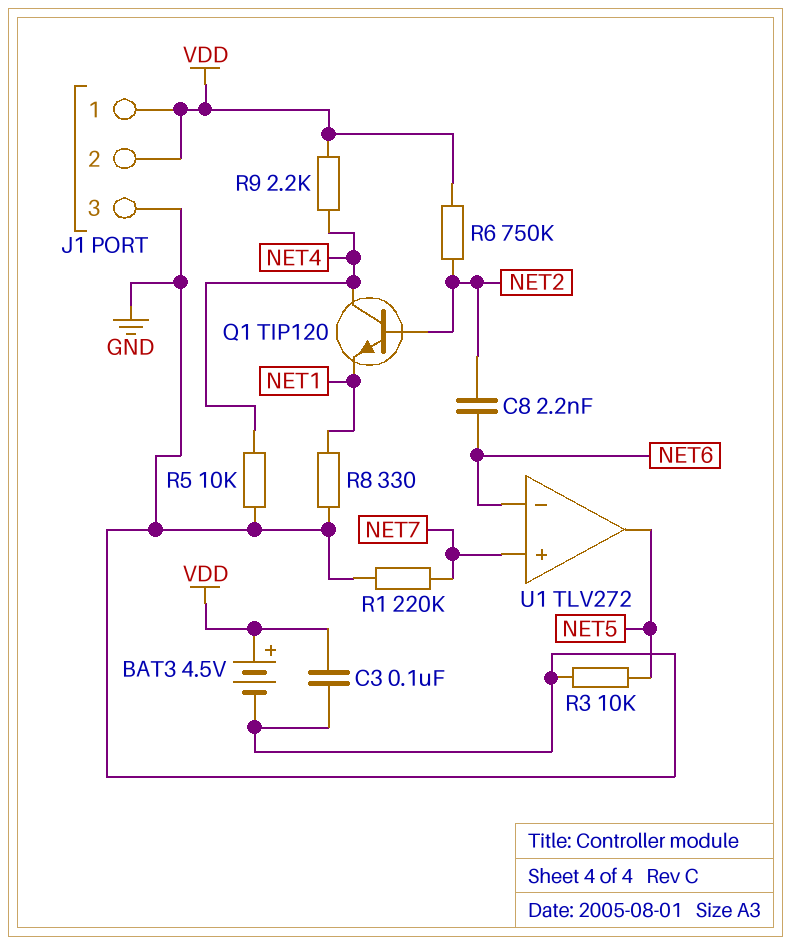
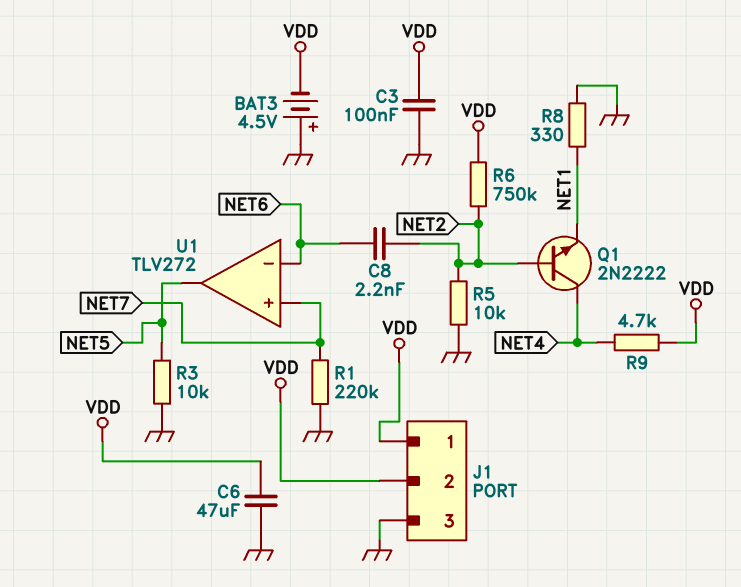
BAT3: 4.5V (plus VDD, minus GND) -> 4.5V (plus GND, minus VDD)
C6: none -> 47uF (GND, VDD)
Q1: NPN TIP120 (B NET2, C NET4, E NET1) -> NPN 2N2222 (B NET2, C NET4, E NET1)
R5: 10k (GND, NET4) -> 10k (GND, NET2)
R9: 2.2k (NET4, VDD) -> 4.7k (NET4, VDD)

